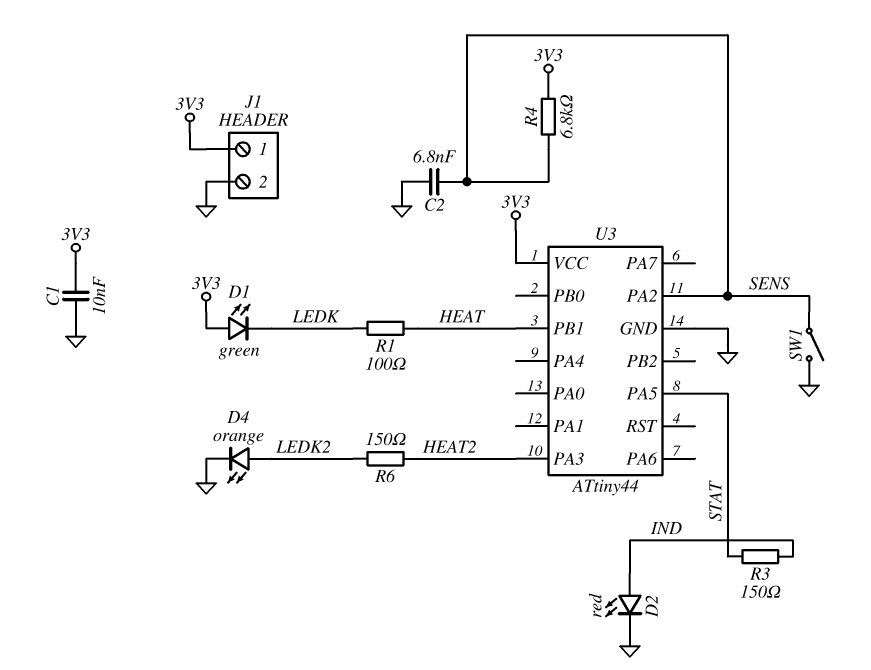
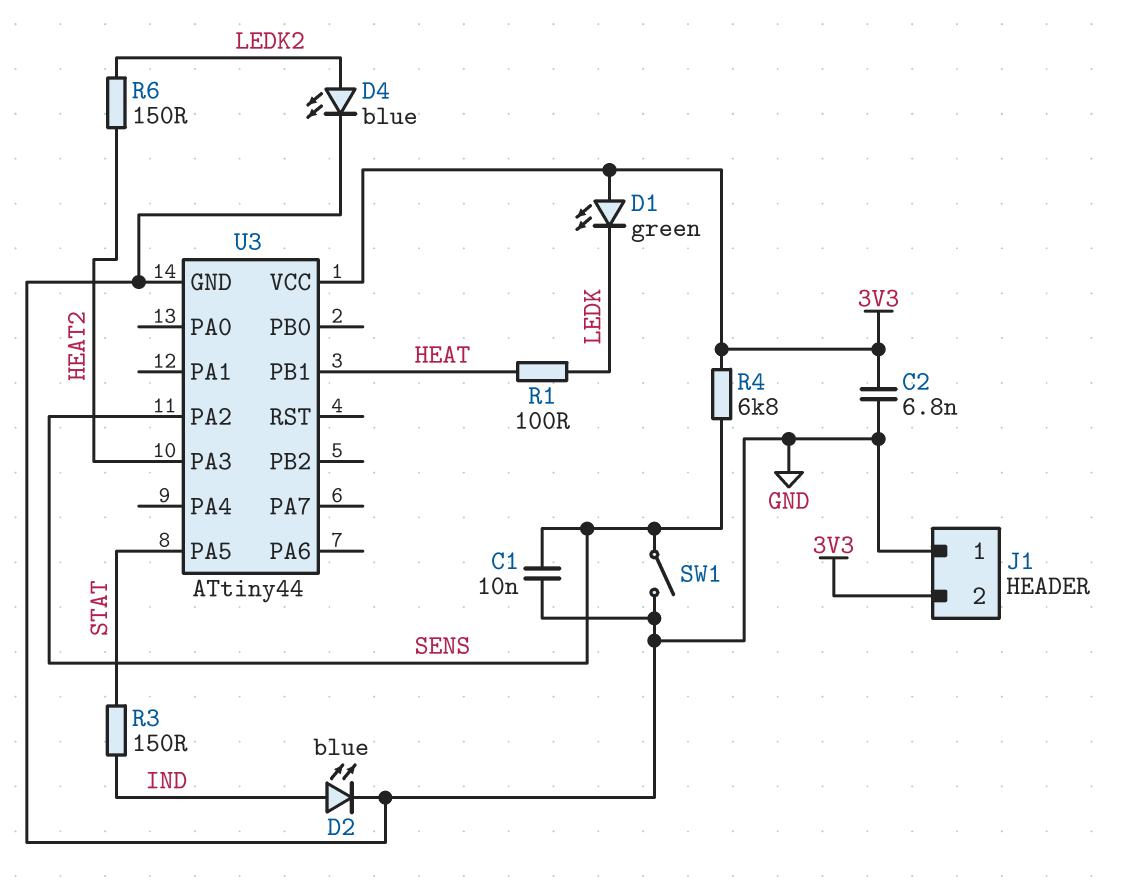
C1: 10nF (3V3, GND) -> 10nF (GND, SENS)
C2: 6.8nF (GND, SENS) -> 6.8nF (3V3, GND)
D2: LED red (A IND, K GND) -> LED blue (A IND, K GND)
D4: LED orange (A LEDK2, K GND) -> LED blue (A LEDK2, K GND)
J1 pin 1: 3V3 -> GND
J1 pin 2: GND -> 3V3

